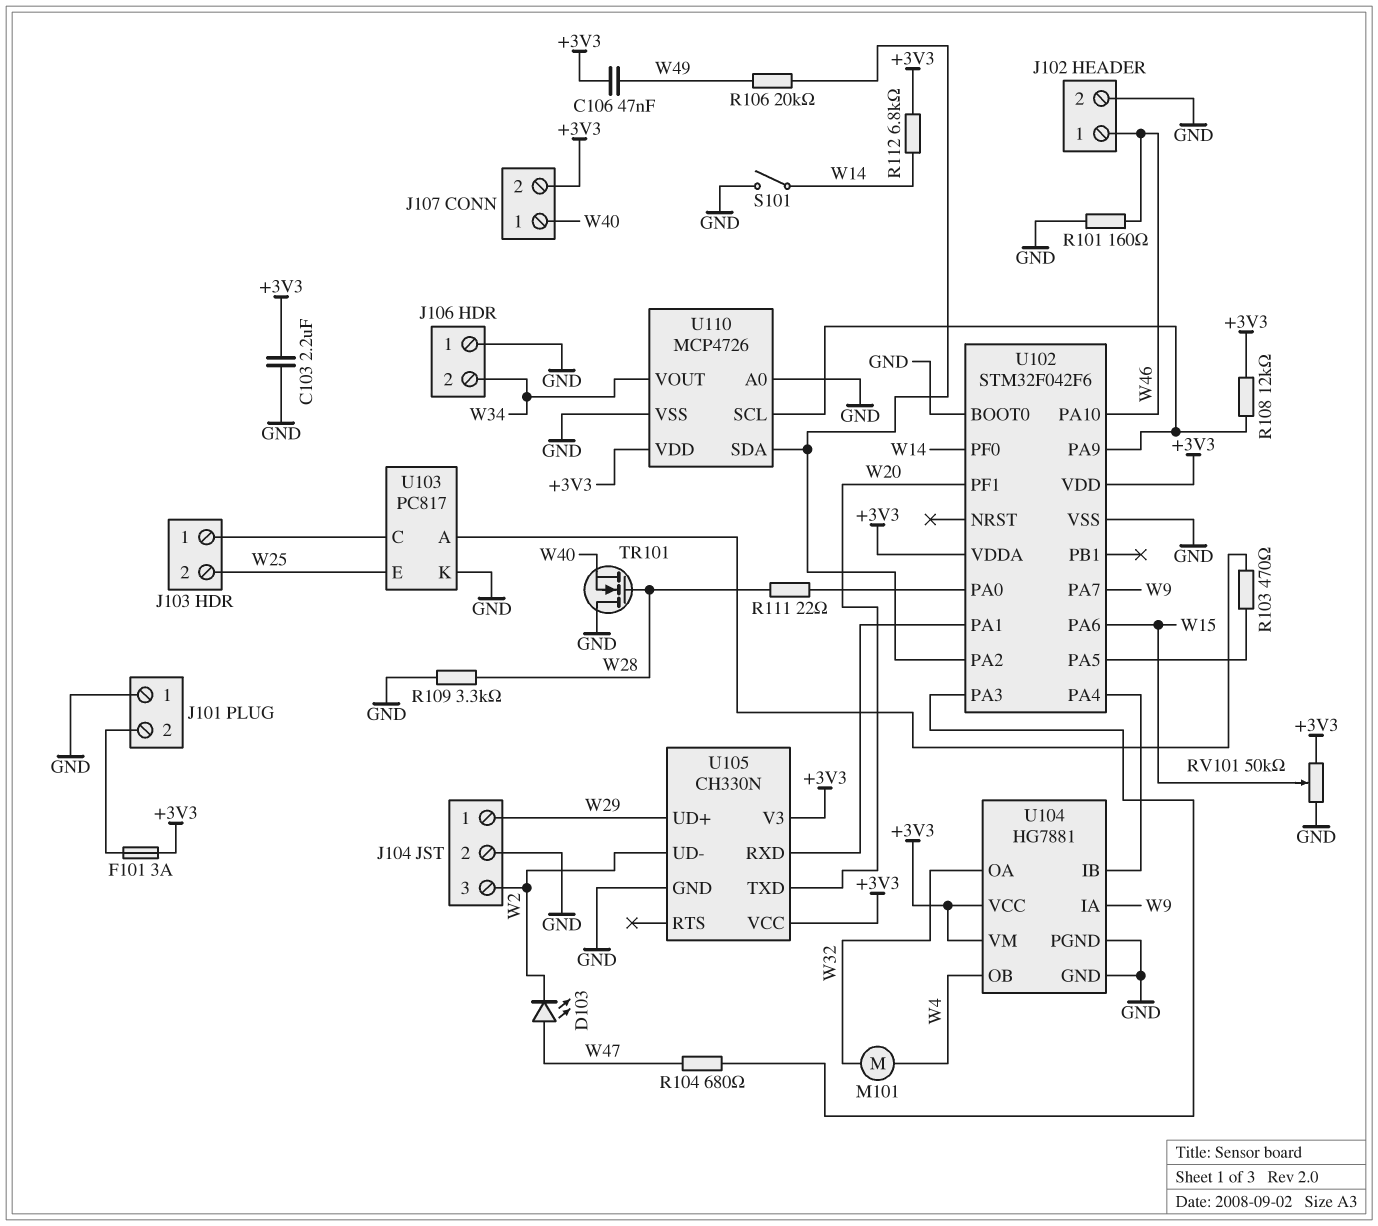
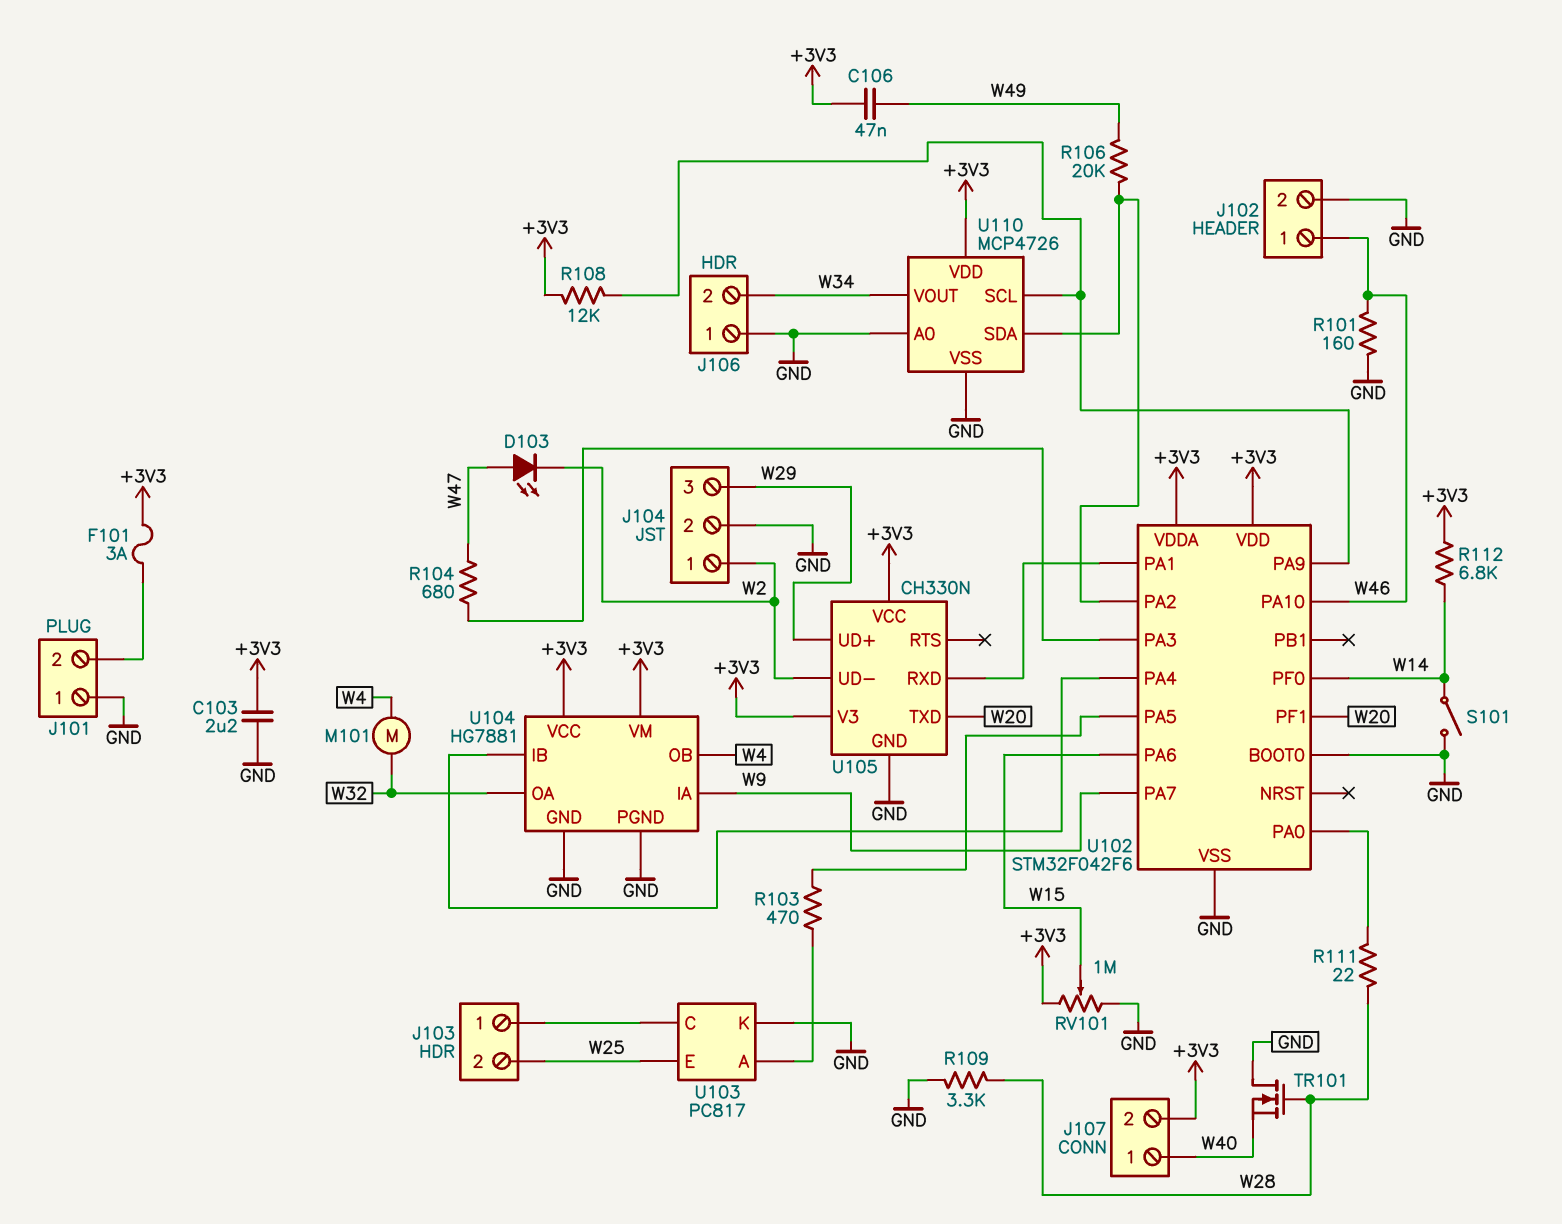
J104 pin 1: W29 -> W2
J104 pin 3: W2 -> W29
RV101: 50k (+3V3, GND, wiper W15) -> 1M (+3V3, GND, wiper W15)

